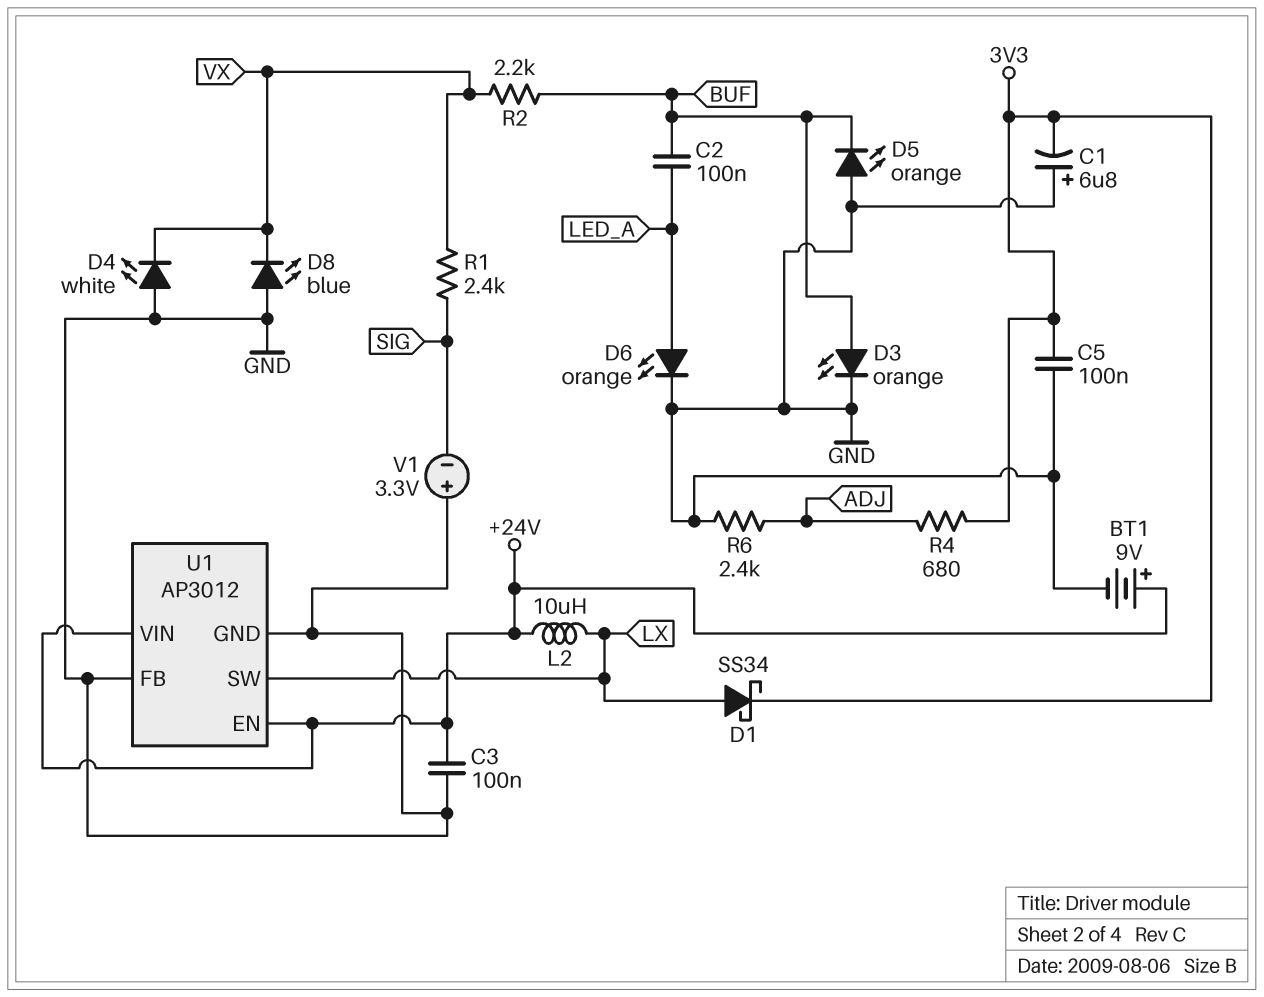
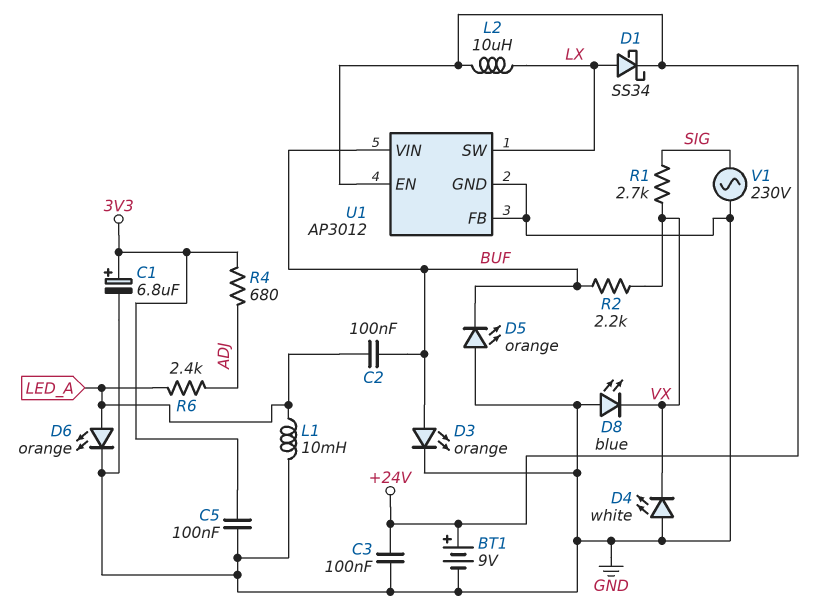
C1: 6.8uF (plus GND, minus 3V3) -> 6.8uF (plus 3V3, minus GND)
D1: schottky SS34 (A LX, K 3V3) -> schottky SS34 (A LX, K +24V)
L1: none -> 10mH (GND, LED_A)
R1: 2.4k (SIG, VX) -> 2.7k (SIG, VX)
R6: 2.4k (ADJ, GND) -> 2.4k (ADJ, LED_A)
U1 pin VIN: +24V -> BUF
V1: 3.3V (plus GND, minus SIG) -> AC 230V (GND, SIG)

